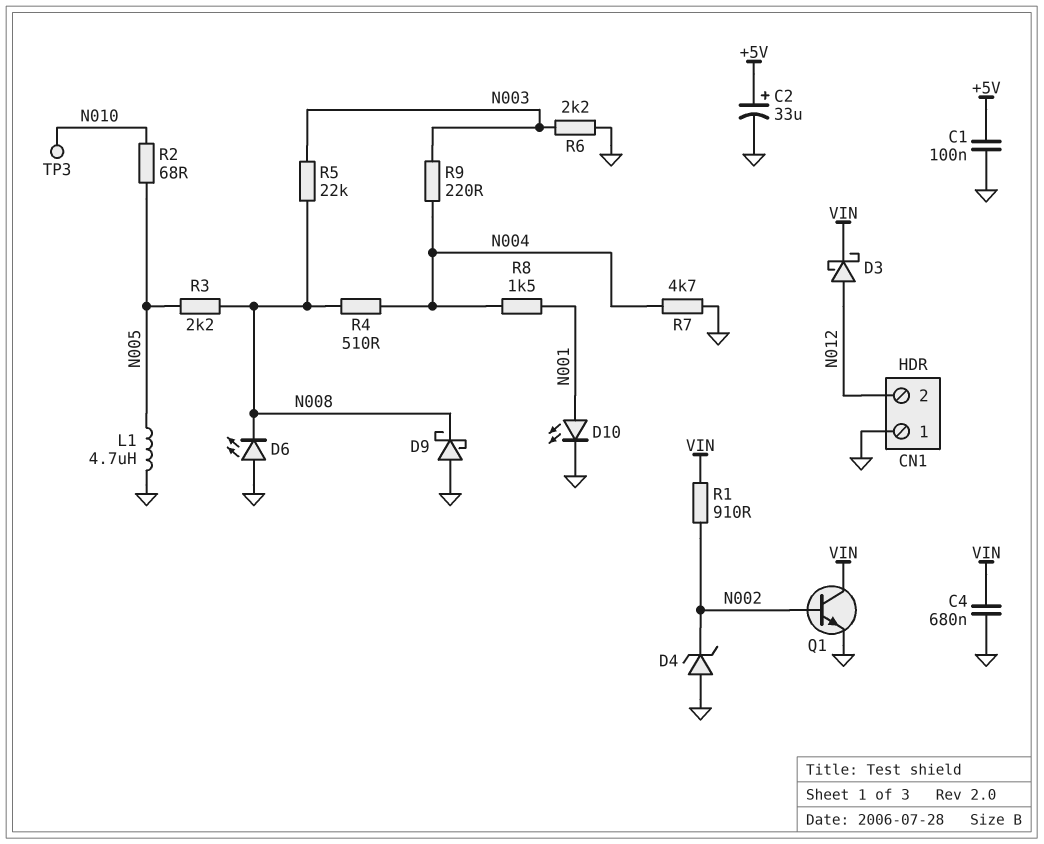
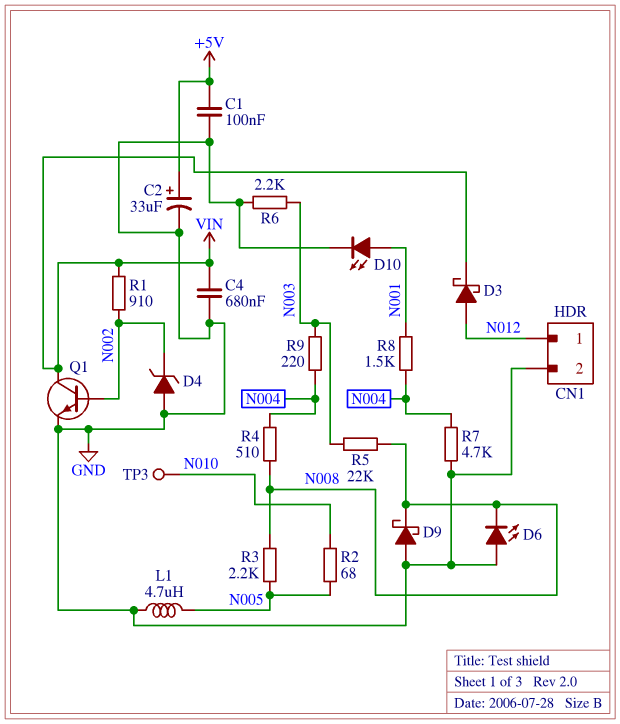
CN1 pin 1: GND -> N012
CN1 pin 2: N012 -> GND

